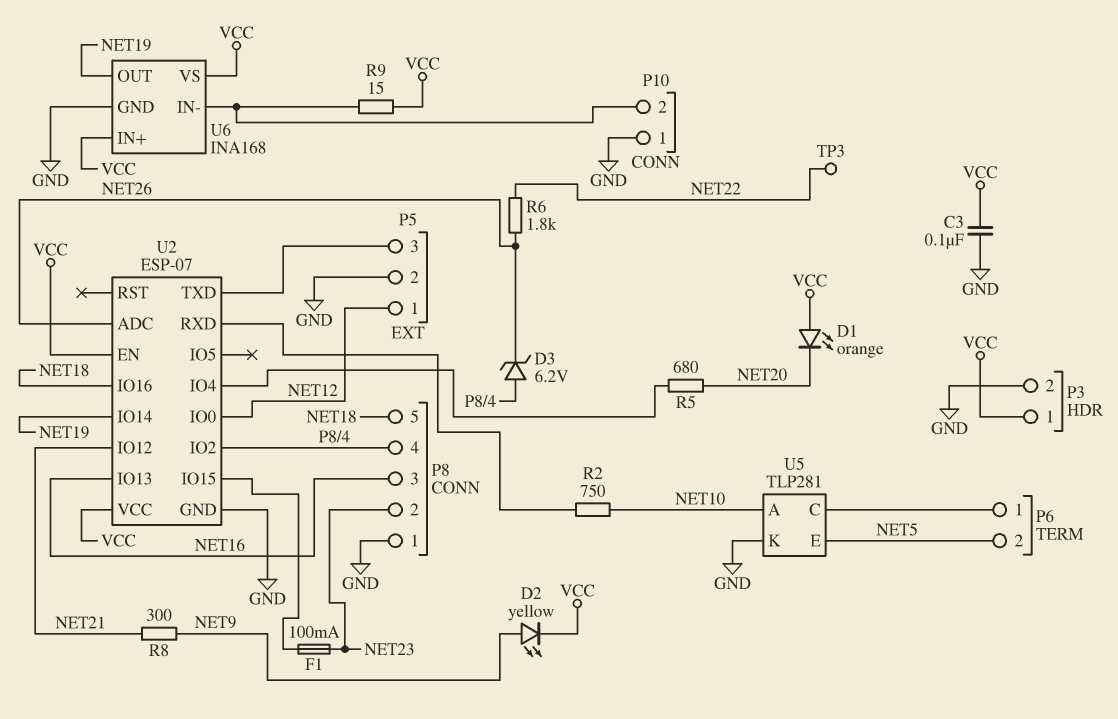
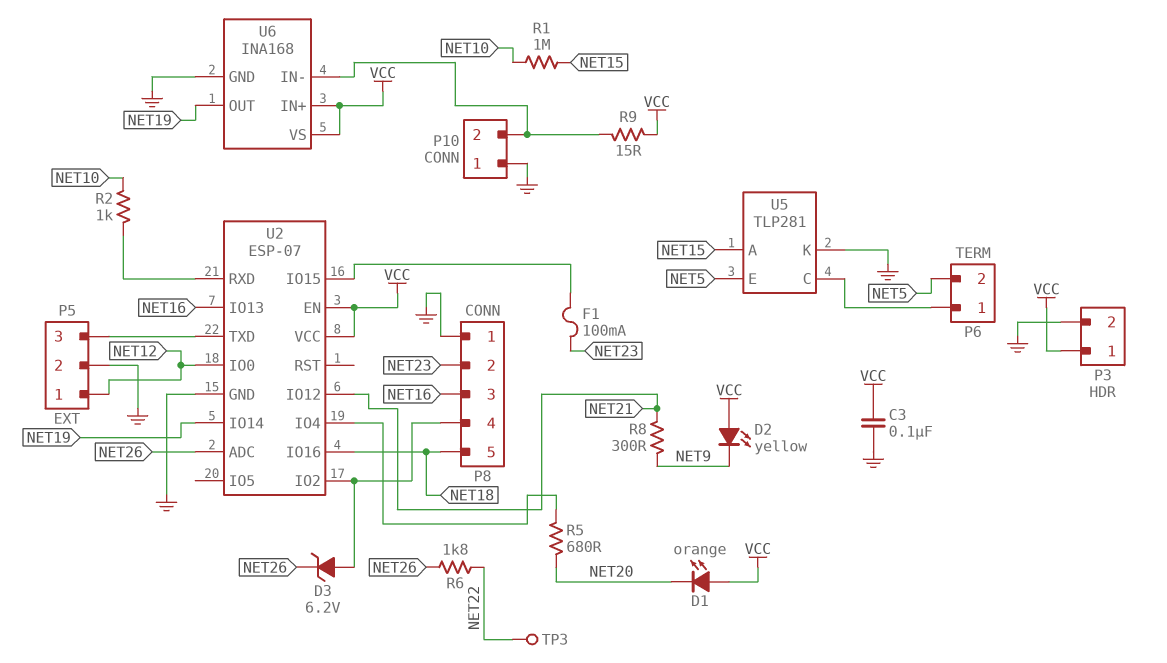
D2: LED yellow (A NET9, K VCC) -> LED yellow (A VCC, K NET9)
R1: none -> 1M (NET10, NET15)
R2: 750 (NET10, U2/RXD) -> 1k (NET10, U2/RXD)
U5 pin A: NET10 -> NET15

